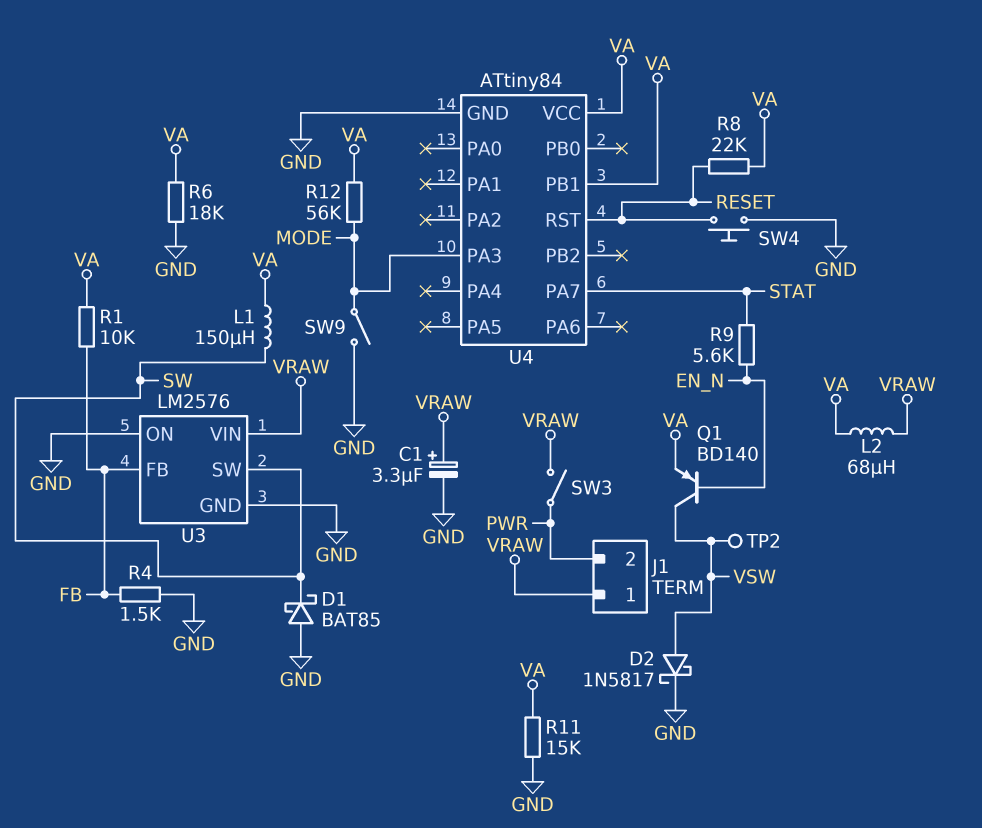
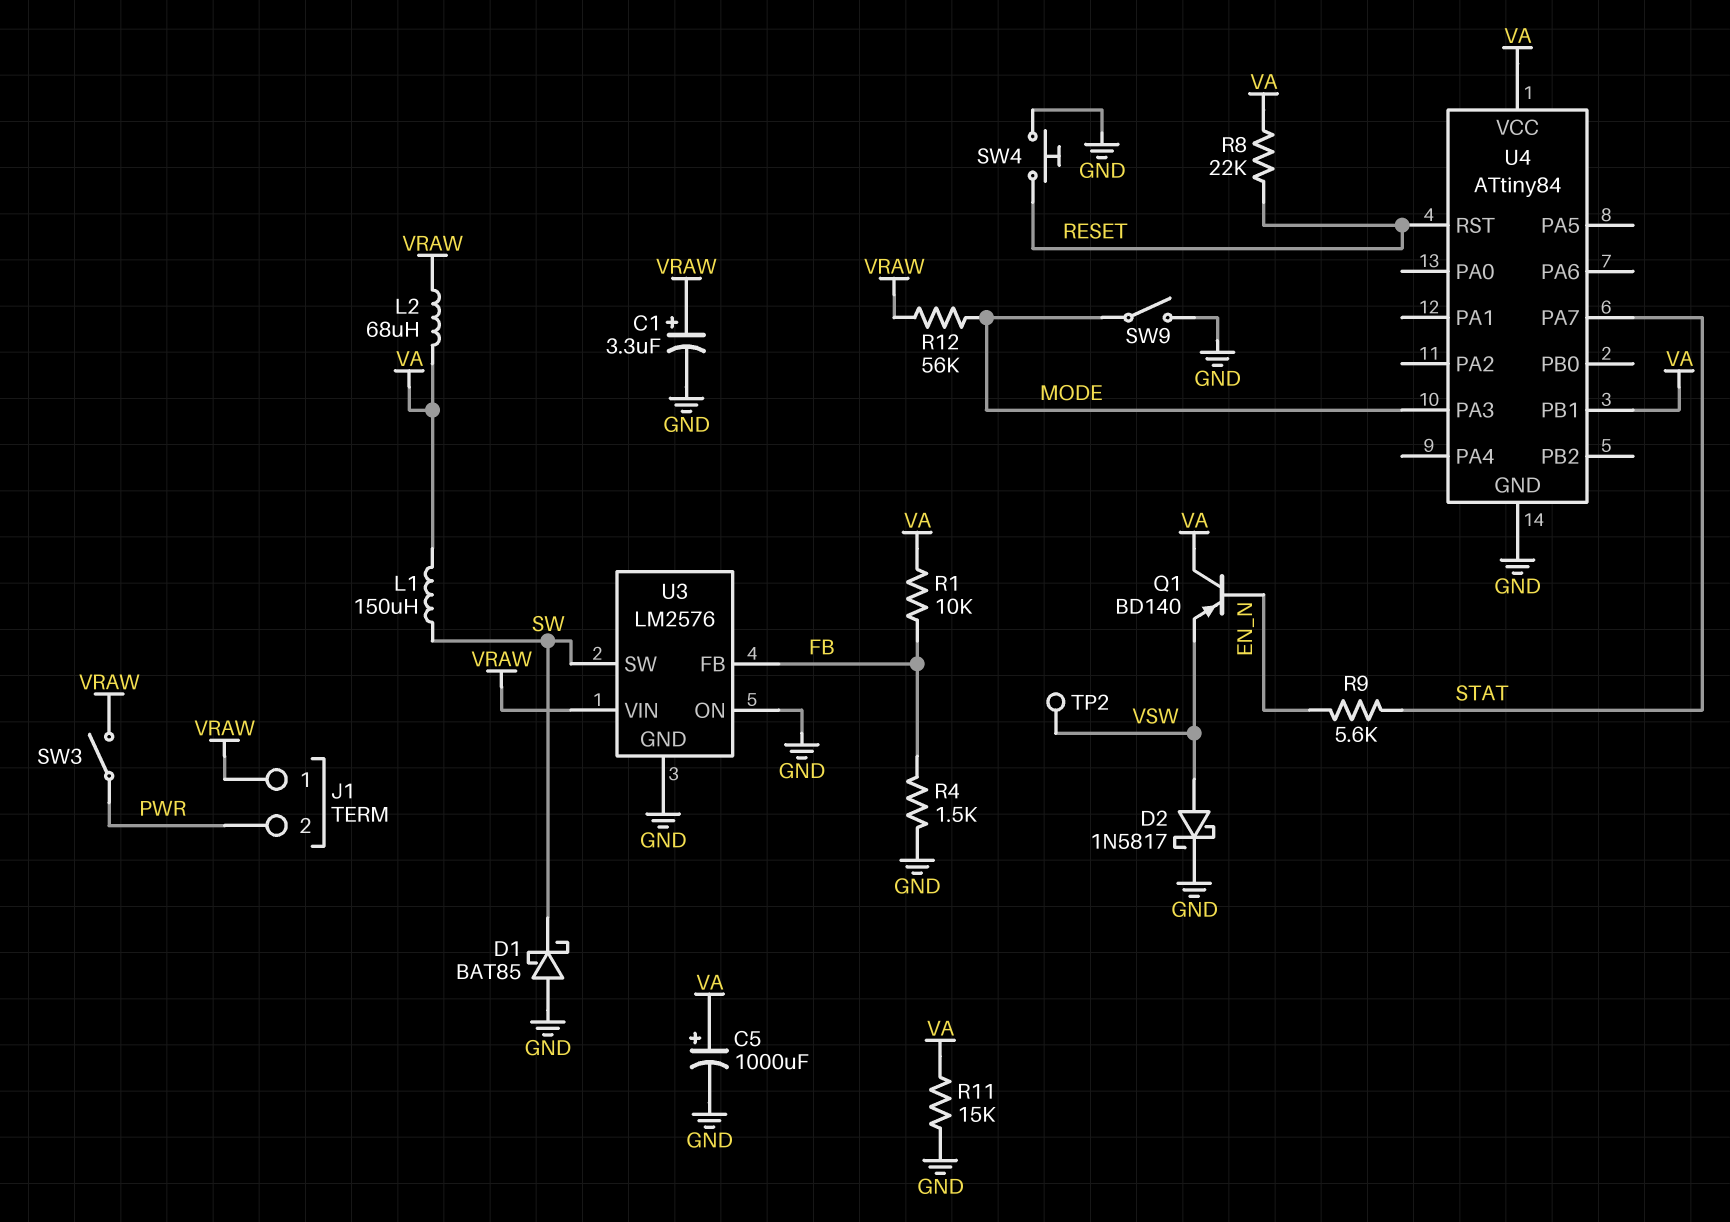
C5: none -> 1000uF (plus VA, minus GND)
Q1: PNP BD140 (B EN_N, C VSW, E VA) -> PNP BD140 (B EN_N, C VA, E VSW)
R6: 18k (GND, VA) -> none
R12: 56k (MODE, VA) -> 56k (MODE, VRAW)

